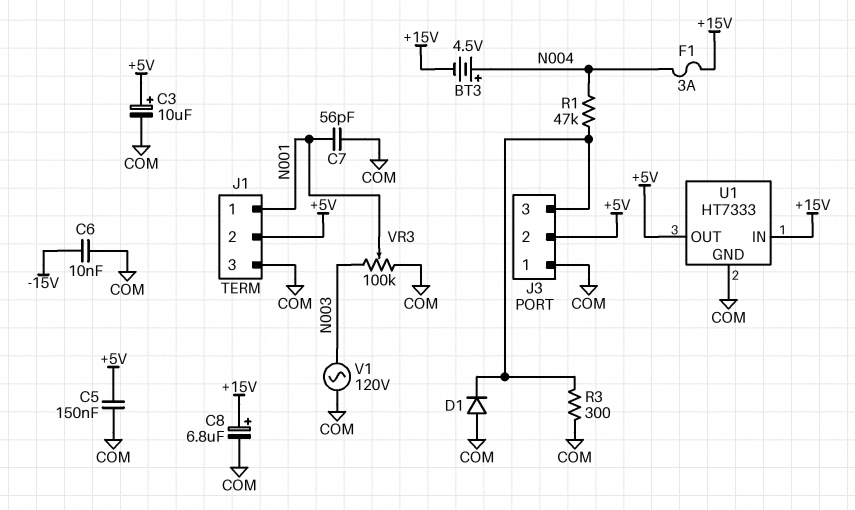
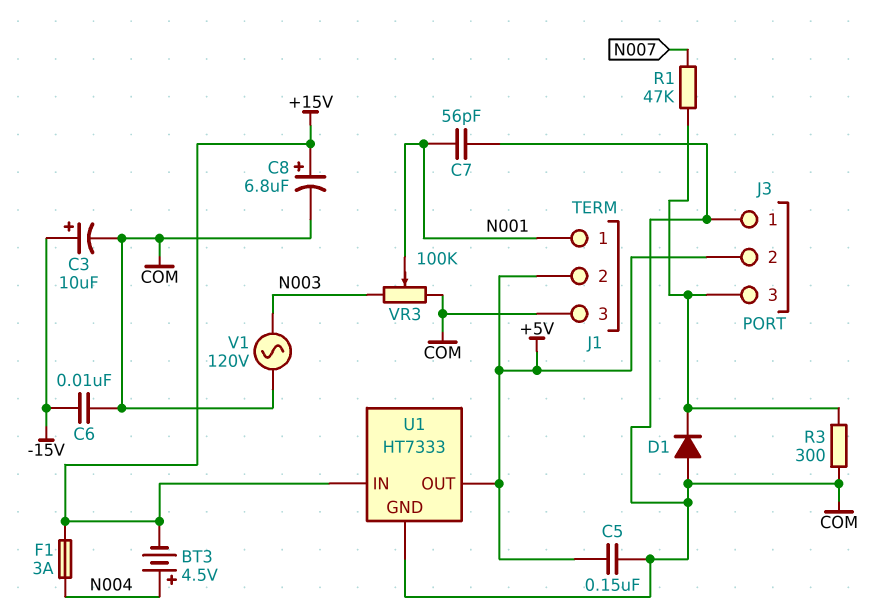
C3: 10uF (plus +5V, minus COM) -> 10uF (plus -15V, minus COM)
R1: 47k (J3/3, N004) -> 47k (J3/3, N007)

